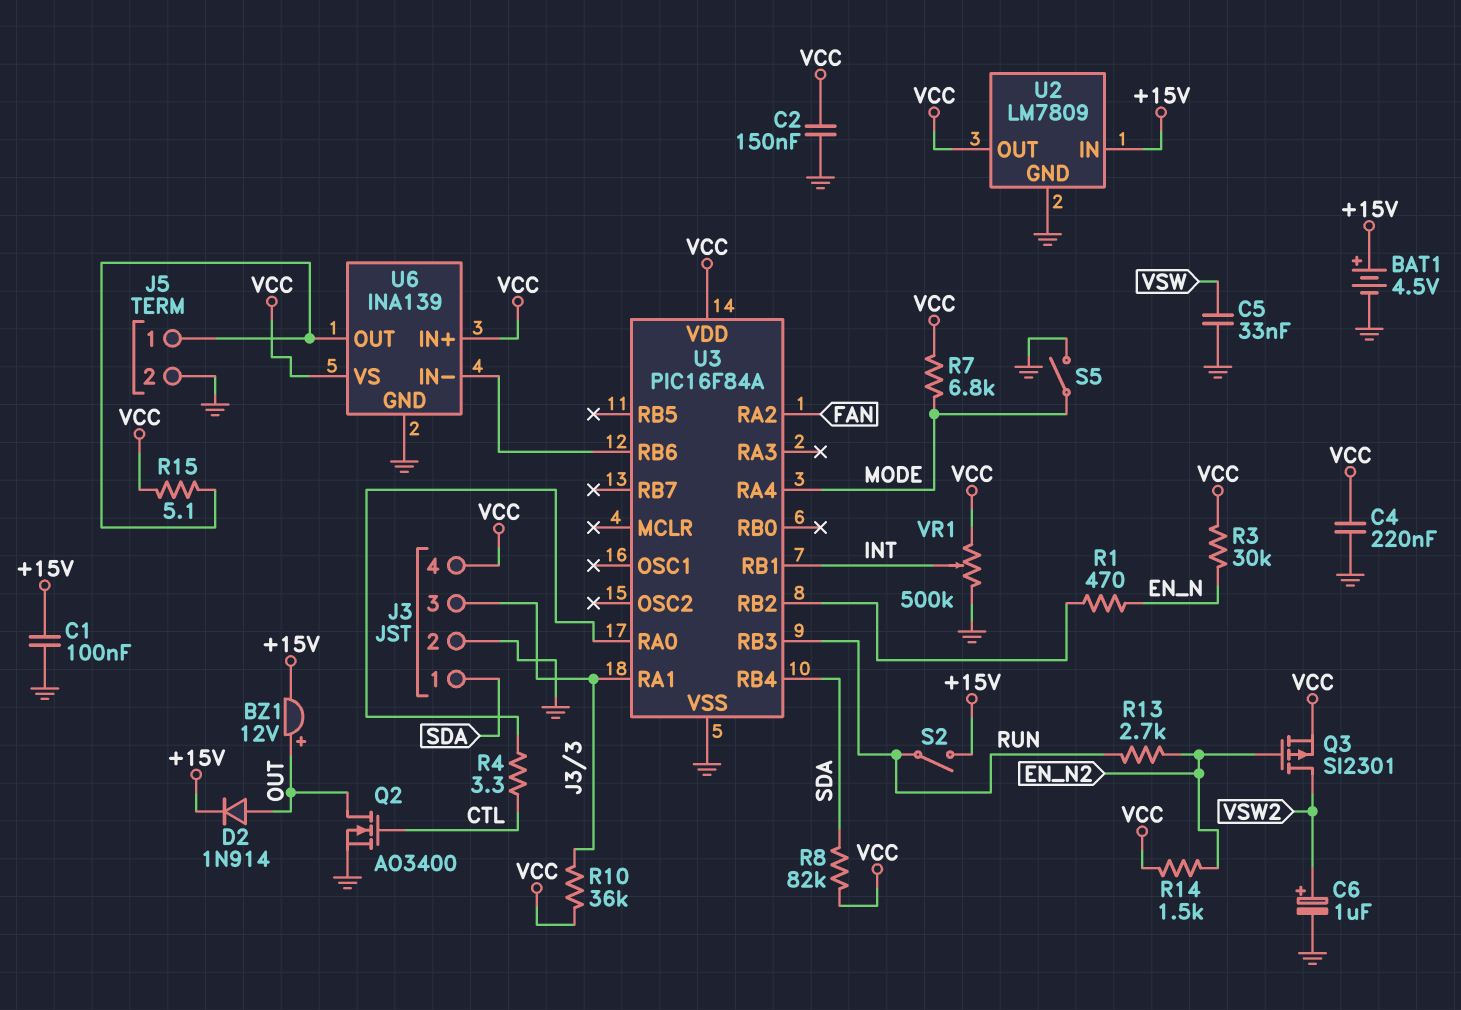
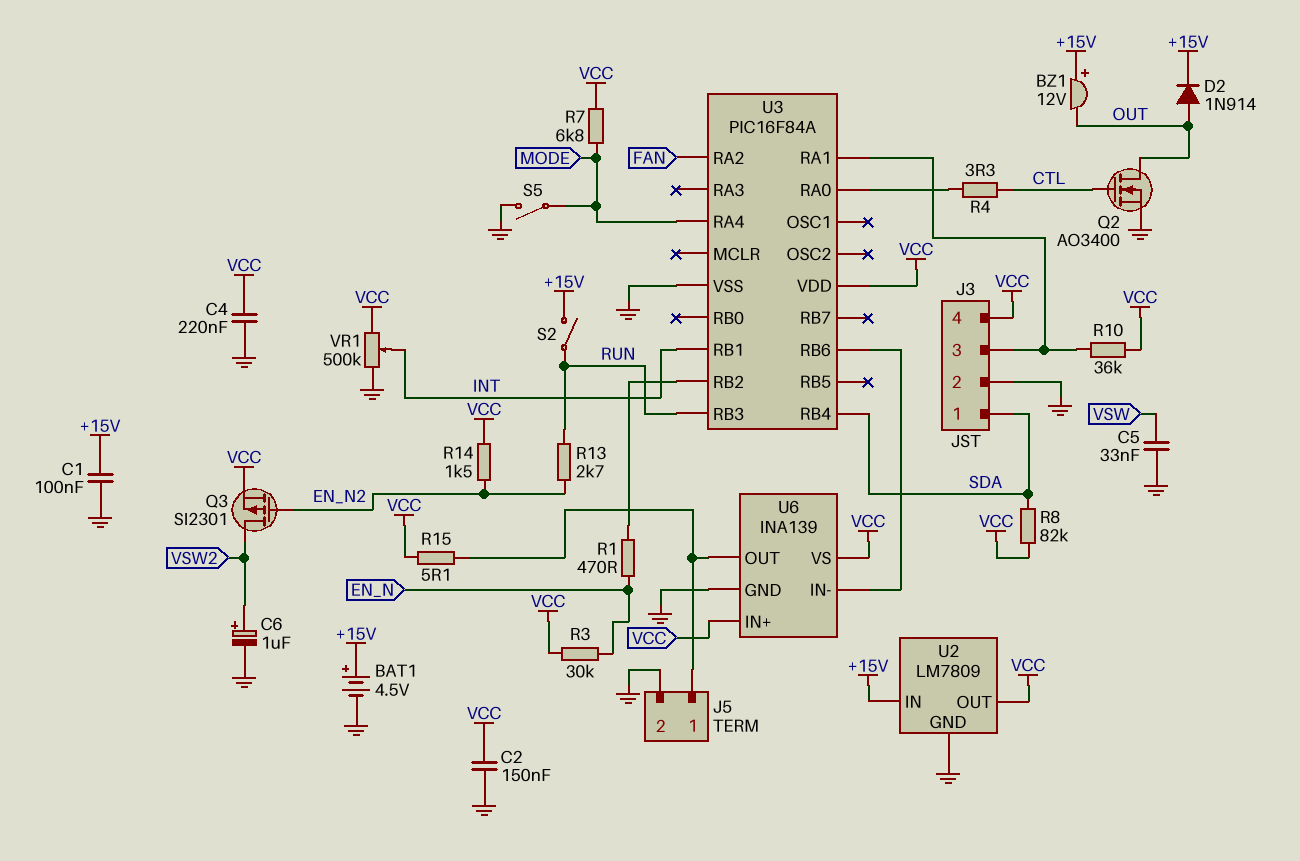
BZ1: buzzer 12V (plus OUT, minus +15V) -> buzzer 12V (plus +15V, minus OUT)

